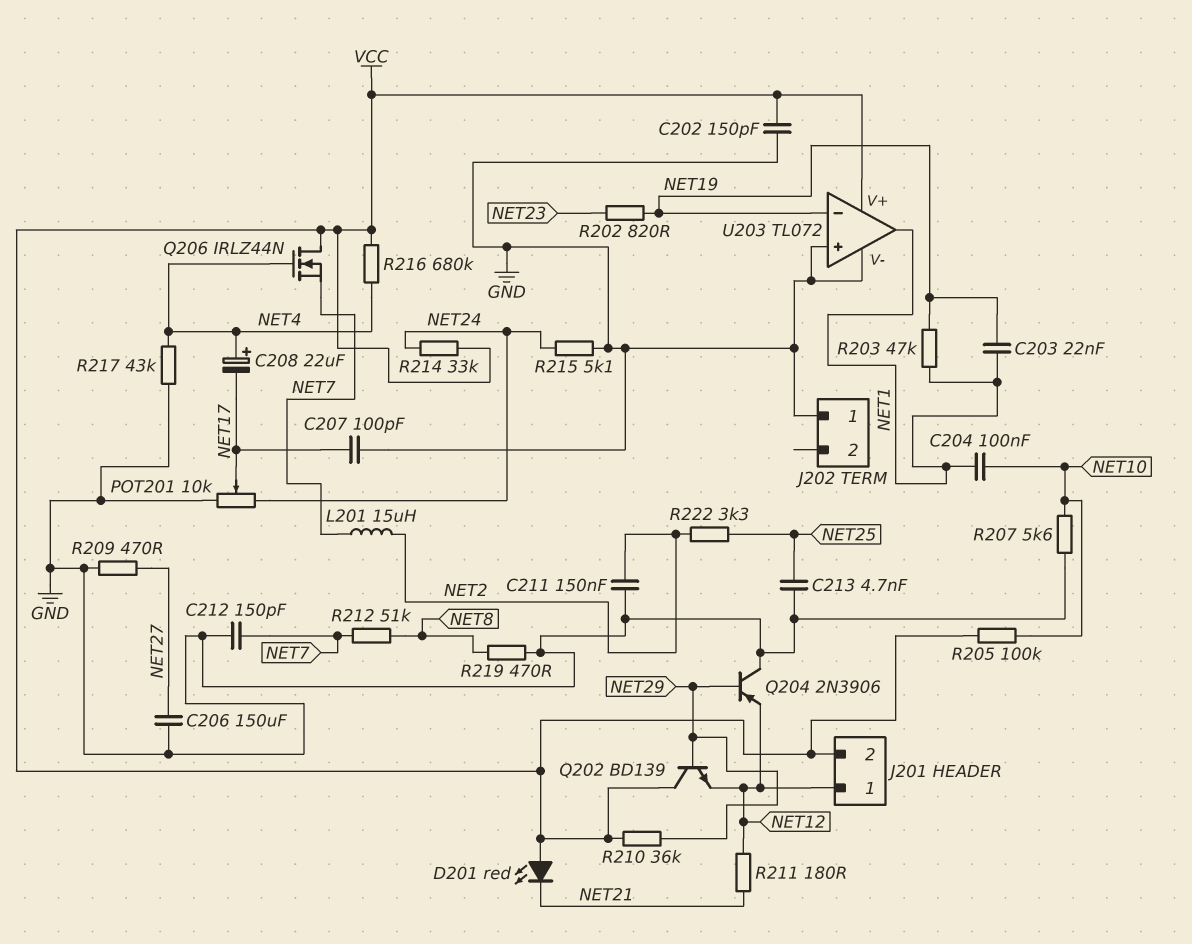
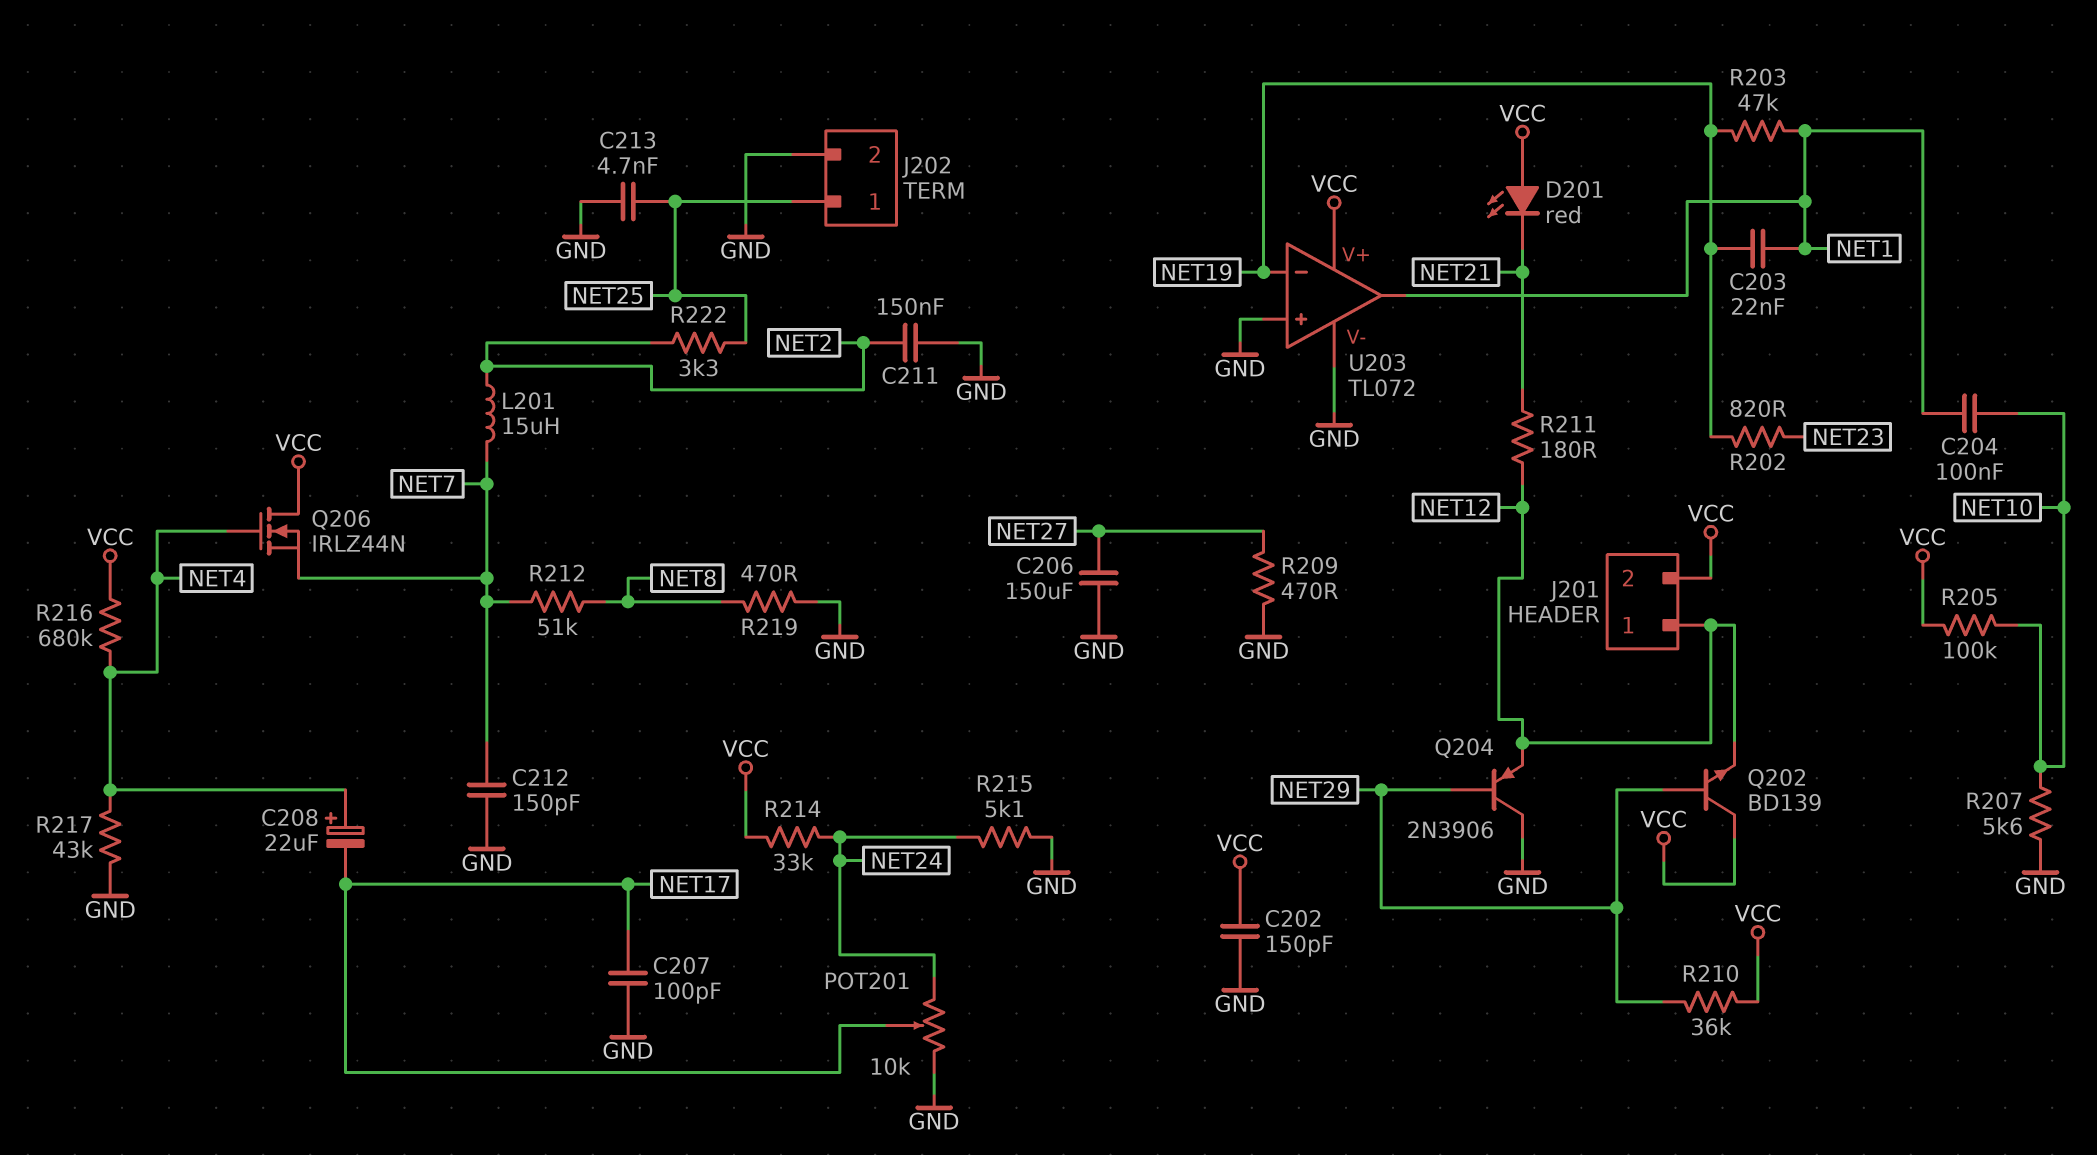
J202 pin 1: GND -> NET25
J202 pin 2: none -> GND

